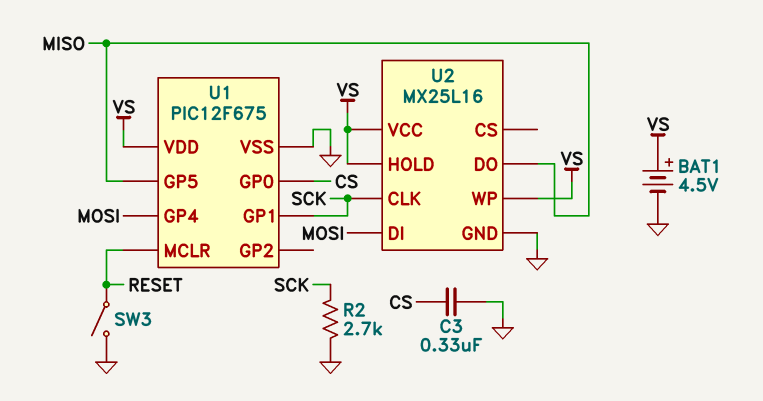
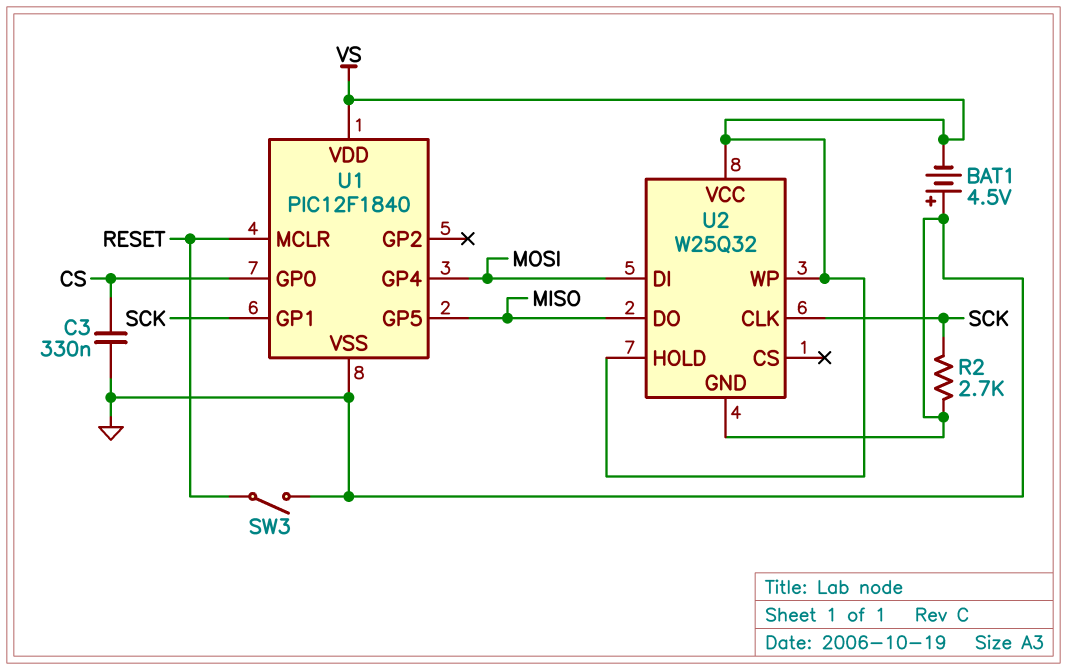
BAT1: 4.5V (plus VS, minus GND) -> 4.5V (plus GND, minus VS)
U1: PIC12F675 -> PIC12F1840
U2: MX25L16 -> W25Q32

